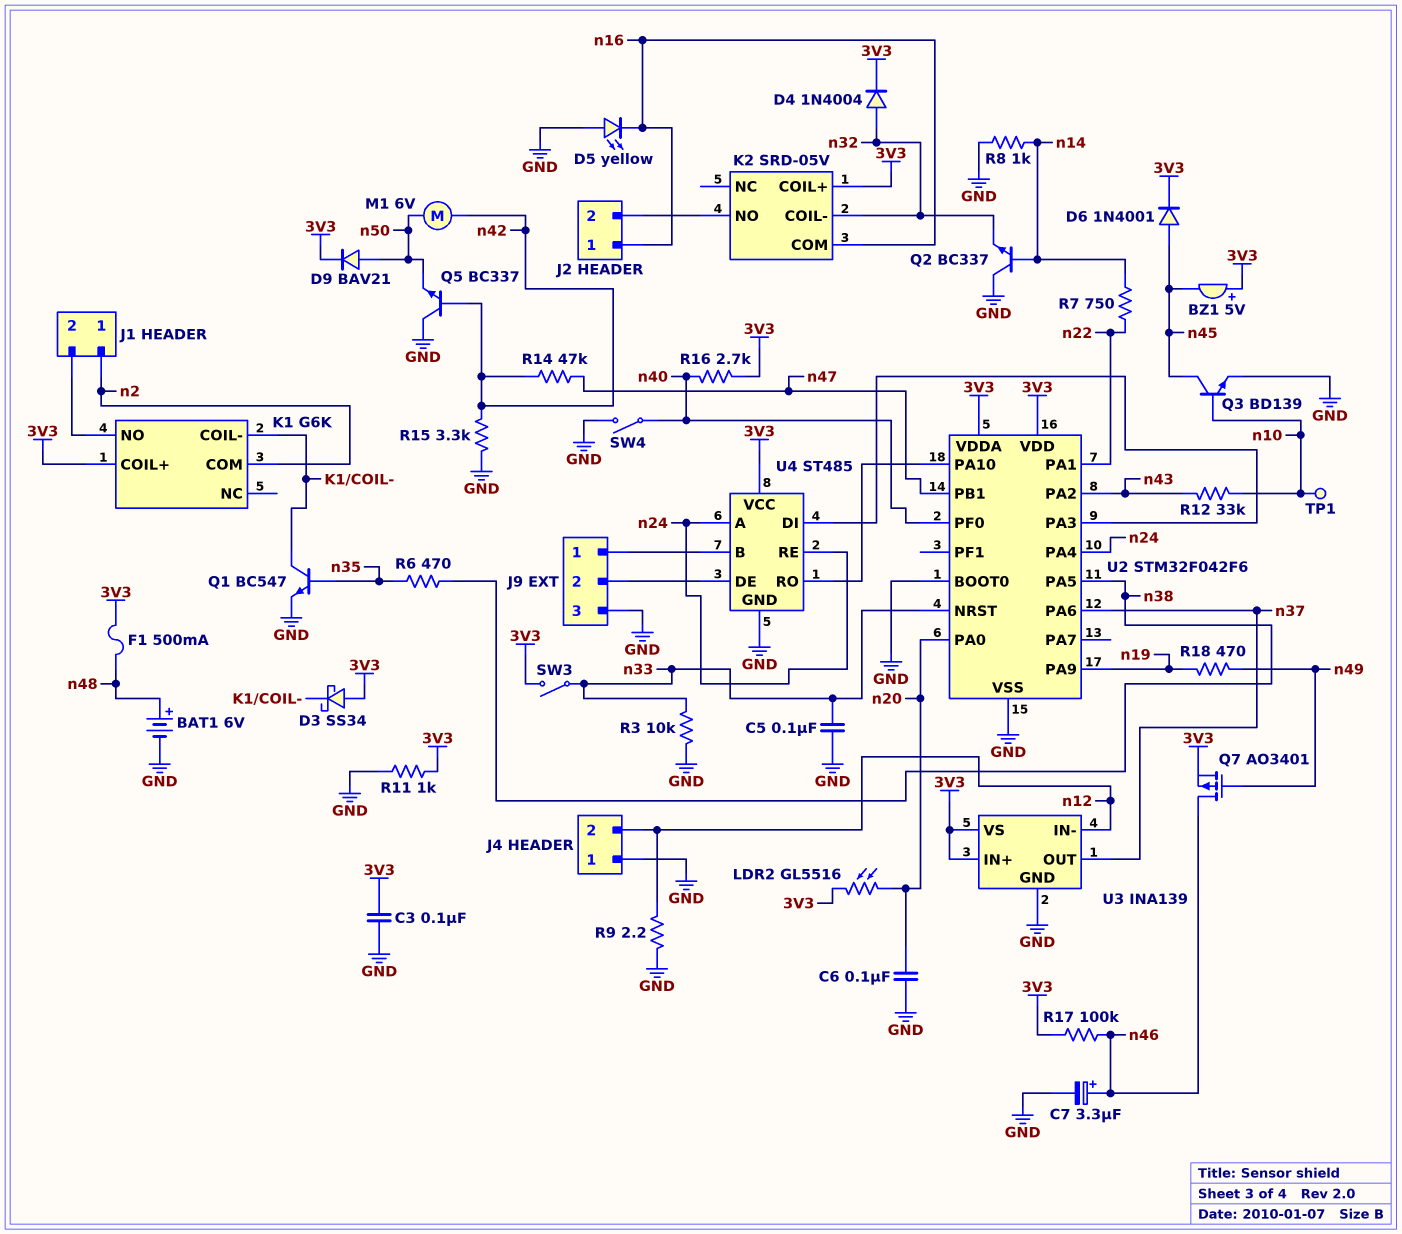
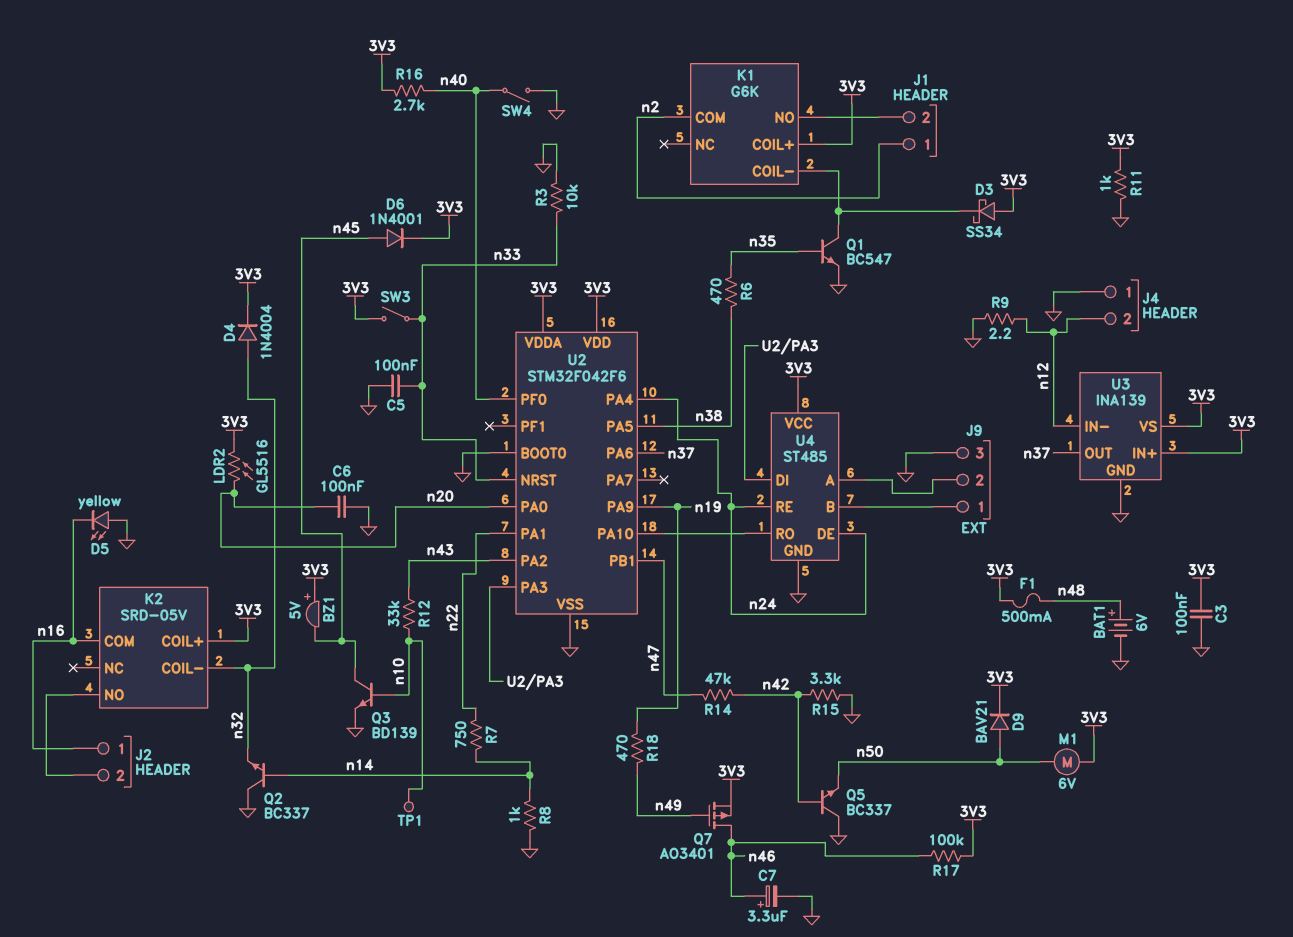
M1: motor 6V (n42, n50) -> motor 6V (3V3, n50)
U4 pin A: n24 -> J9/2
U4 pin DE: J9/2 -> n24

